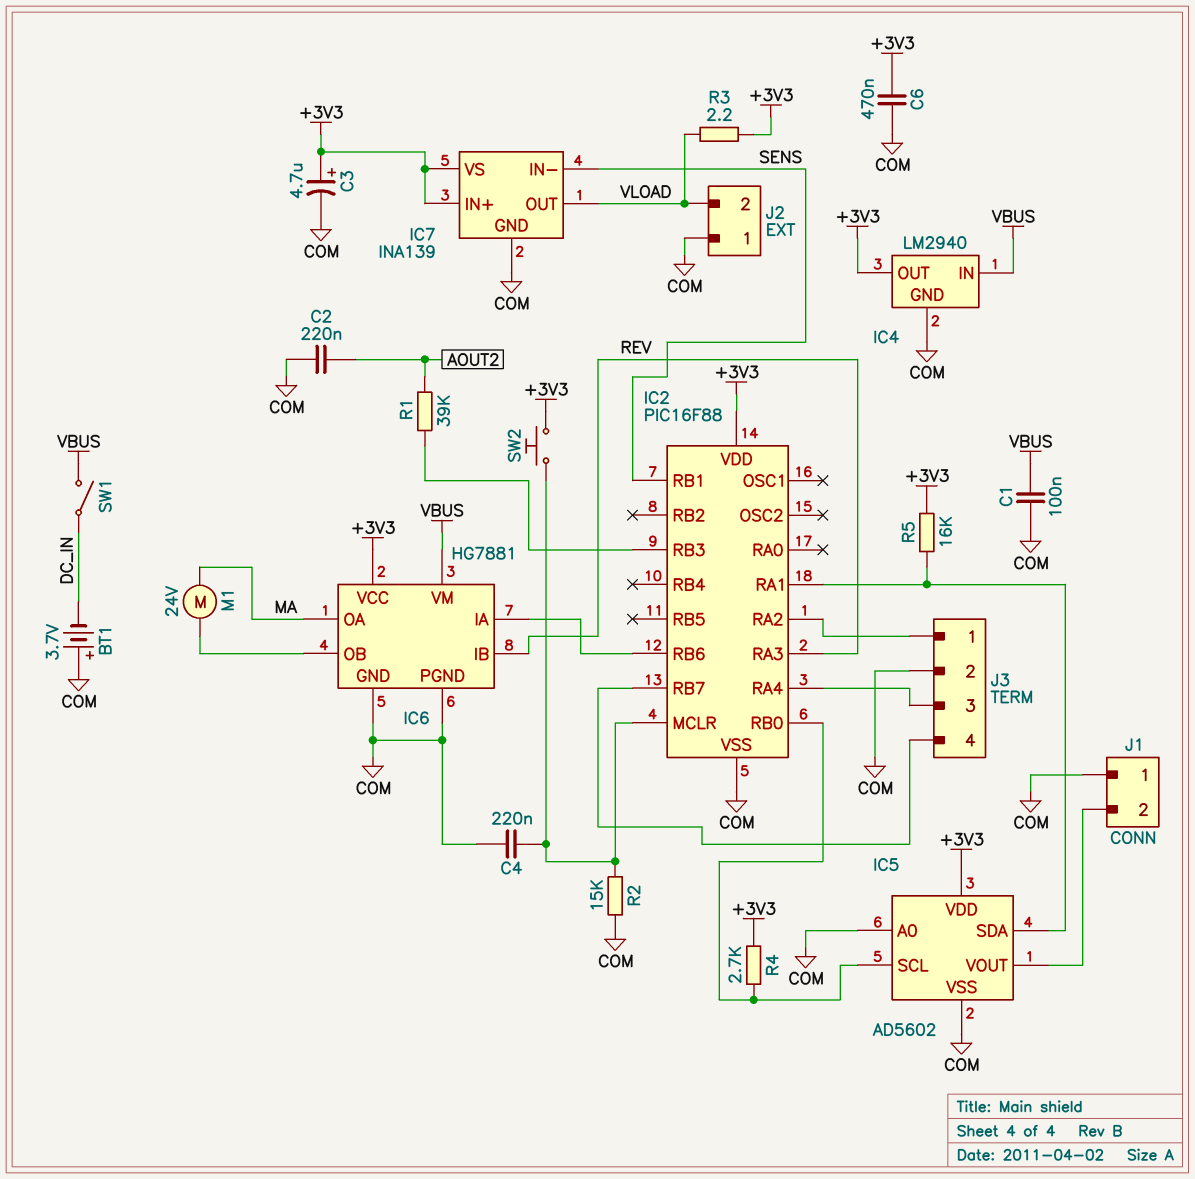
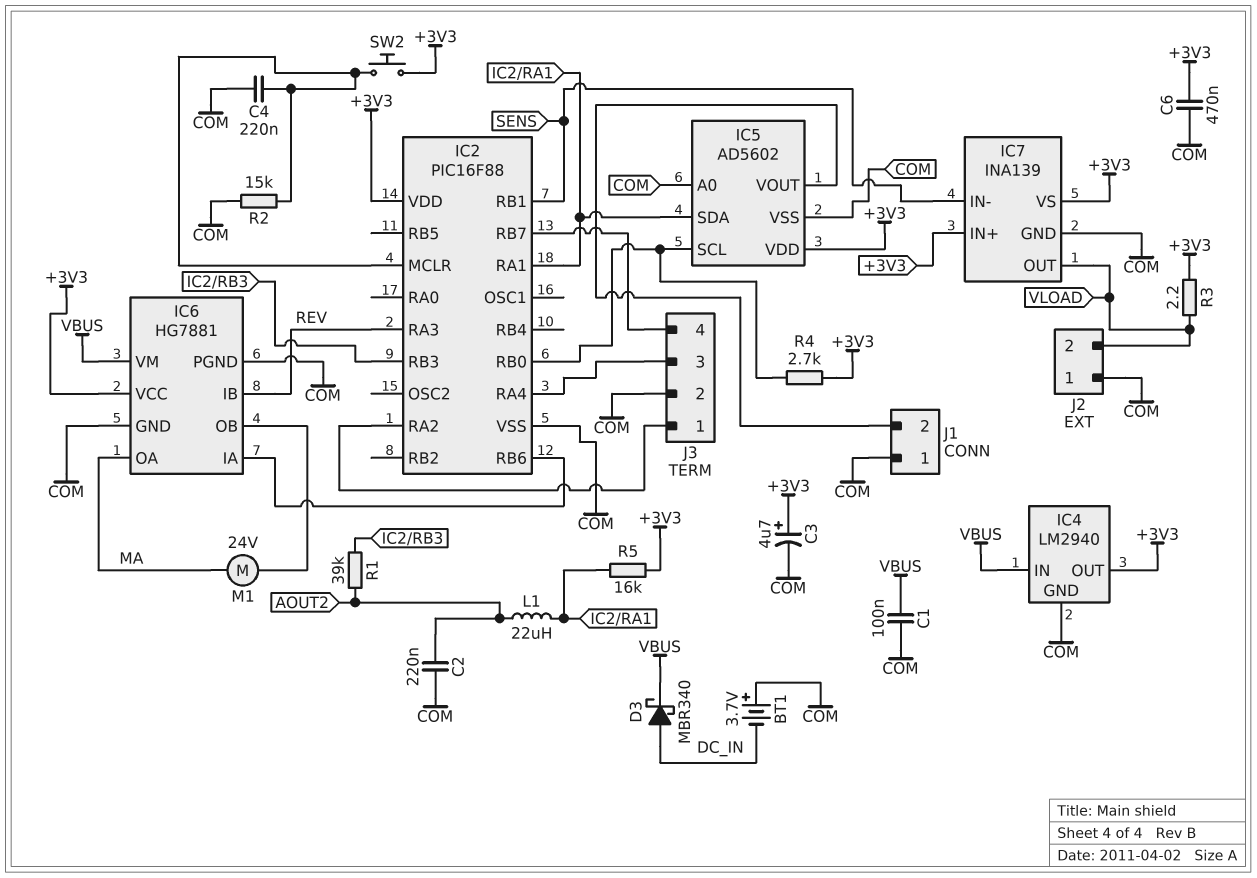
D3: none -> schottky MBR340 (A DC_IN, K VBUS)
L1: none -> 22uH (AOUT2, IC2/RA1)
SW1: switch (DC_IN, VBUS) -> none

